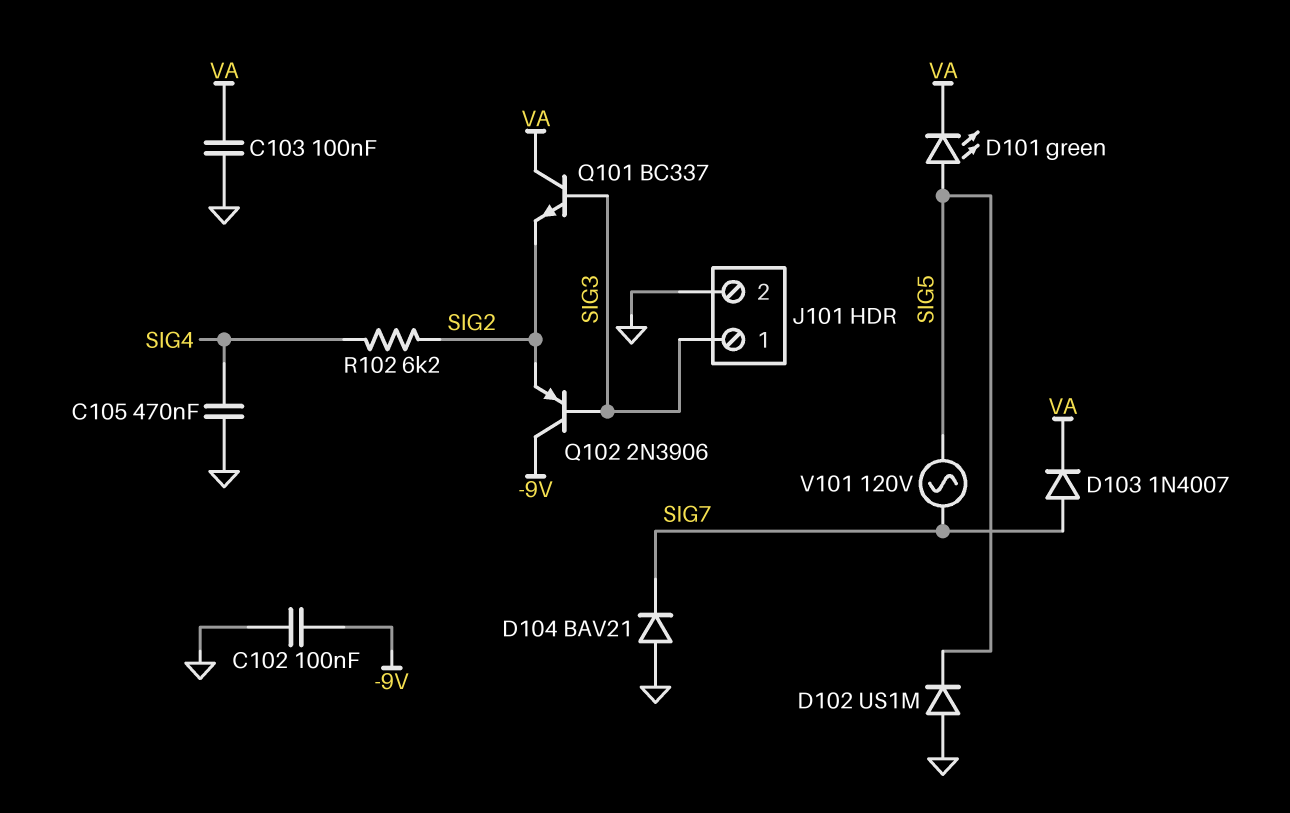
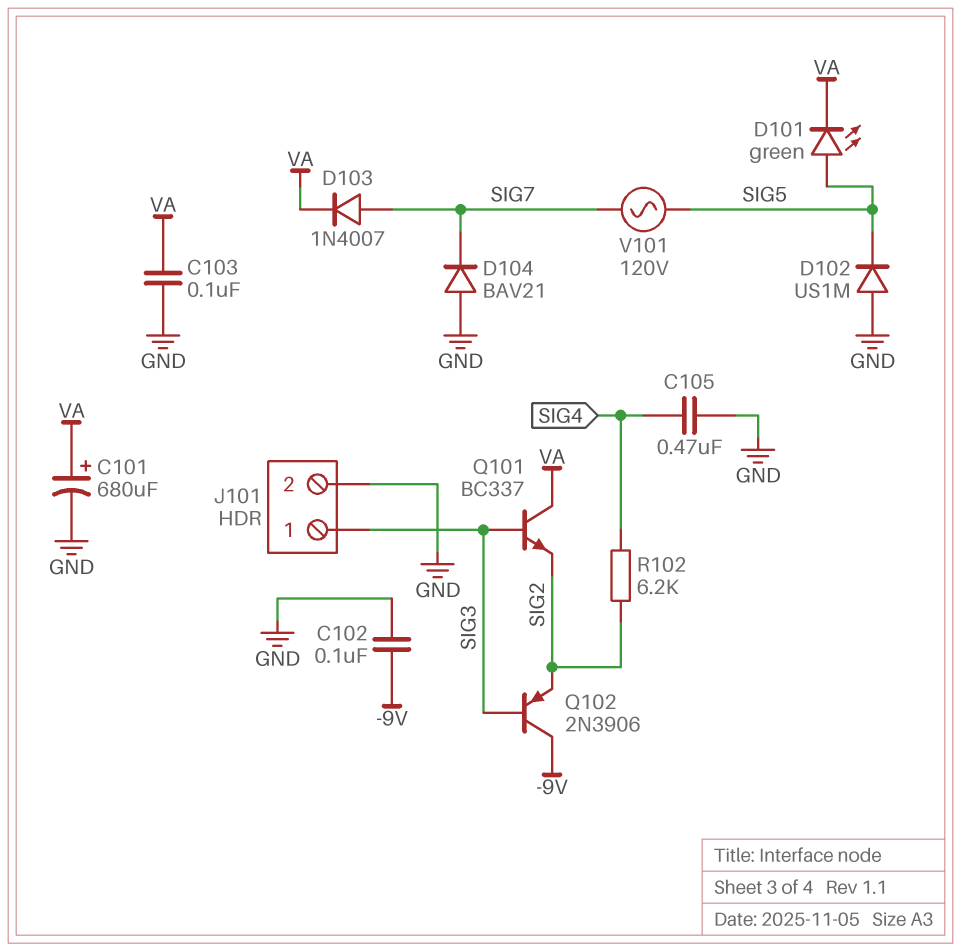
C101: none -> 680uF (plus VA, minus GND)

